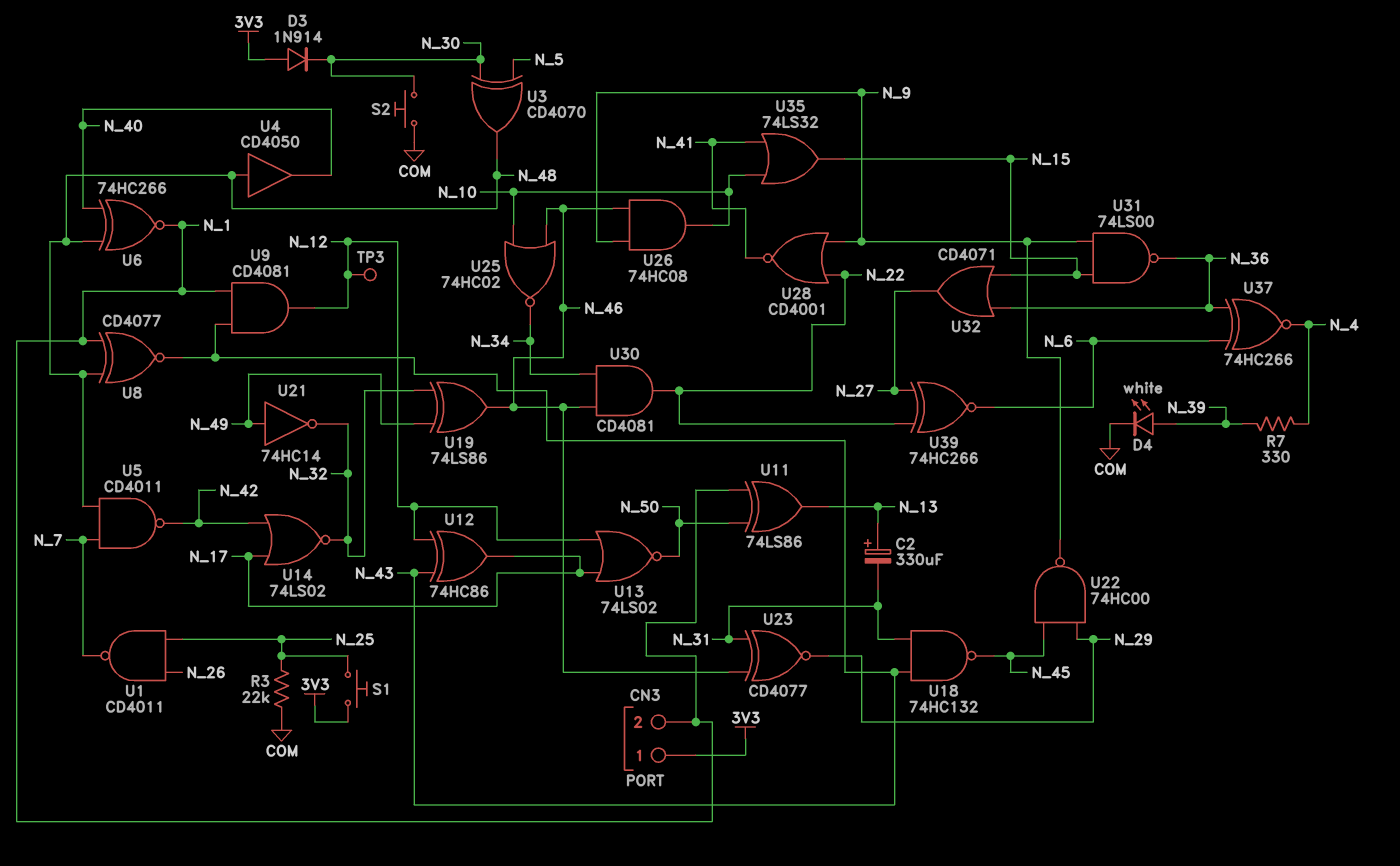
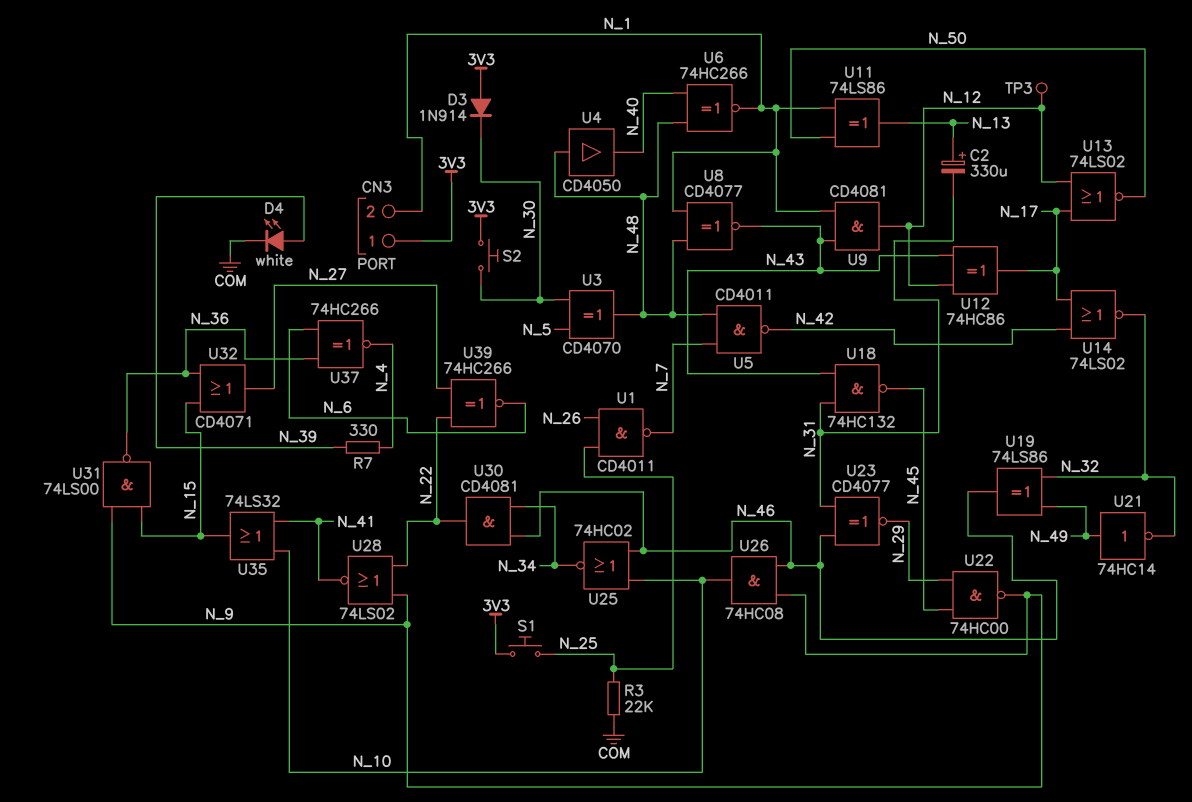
S2: button (COM, N_30) -> button (3V3, N_30)
U28: NOR CD4001 (in N_9, in N_22, out N_41) -> NOR 74LS02 (in N_9, in N_22, out N_41)

